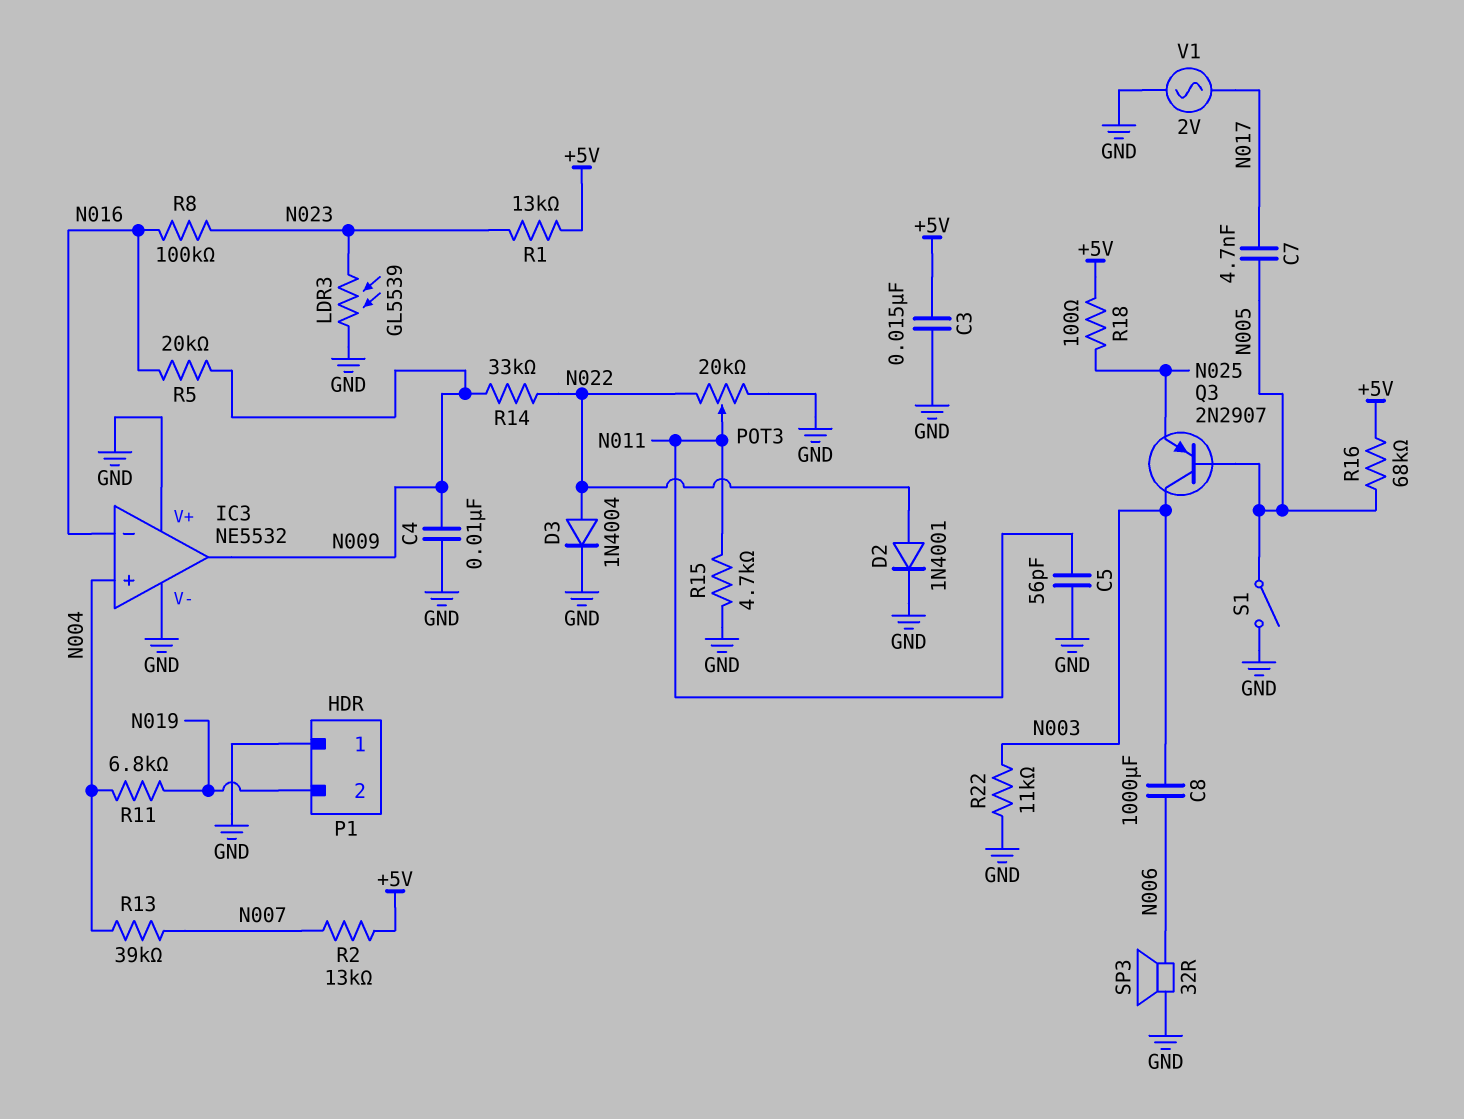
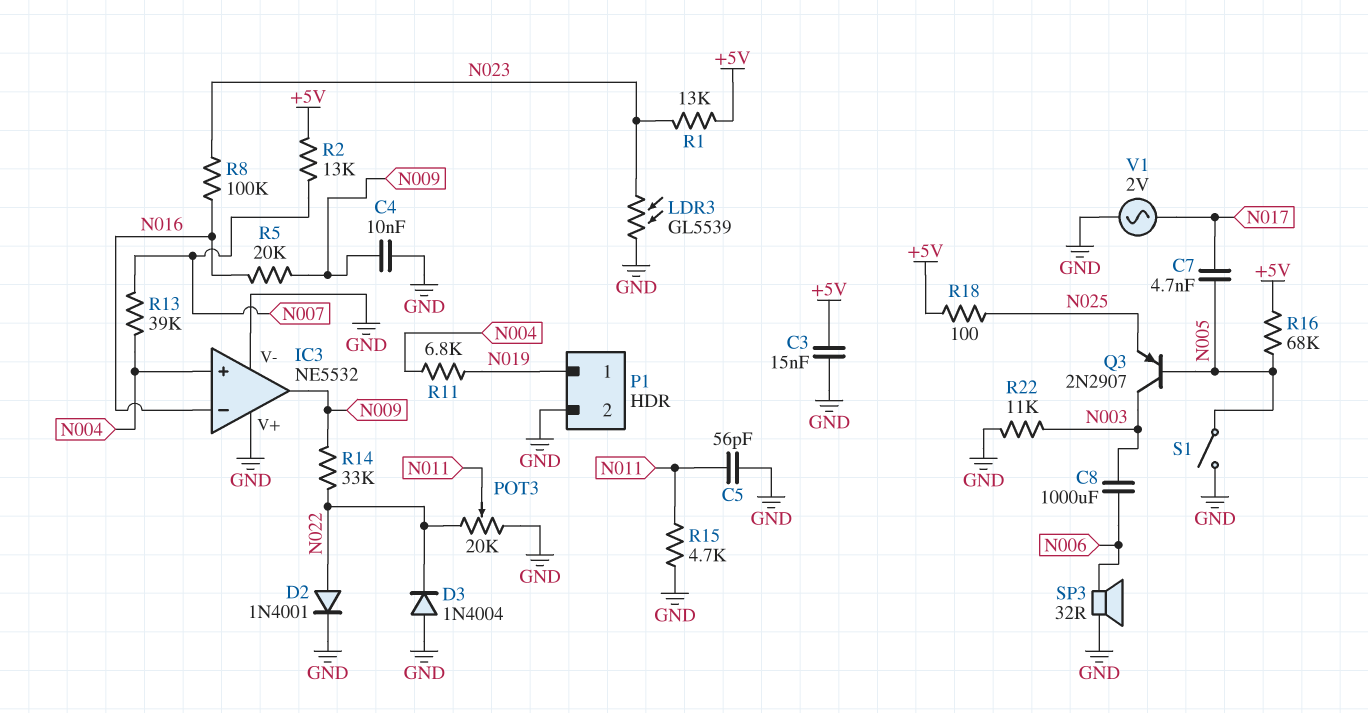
D3: diode 1N4004 (A N022, K GND) -> diode 1N4004 (A GND, K N022)
P1 pin 1: GND -> N019
P1 pin 2: N019 -> GND

